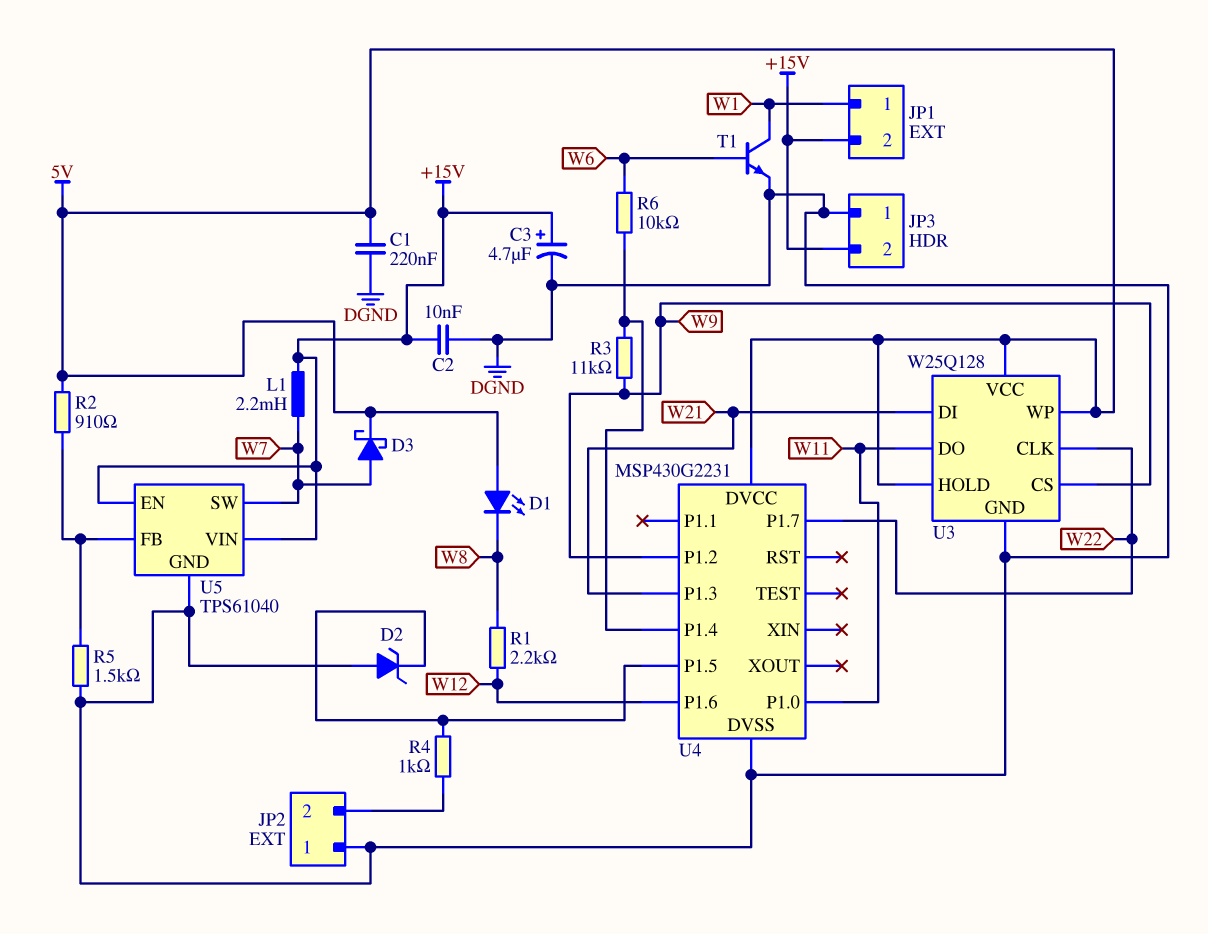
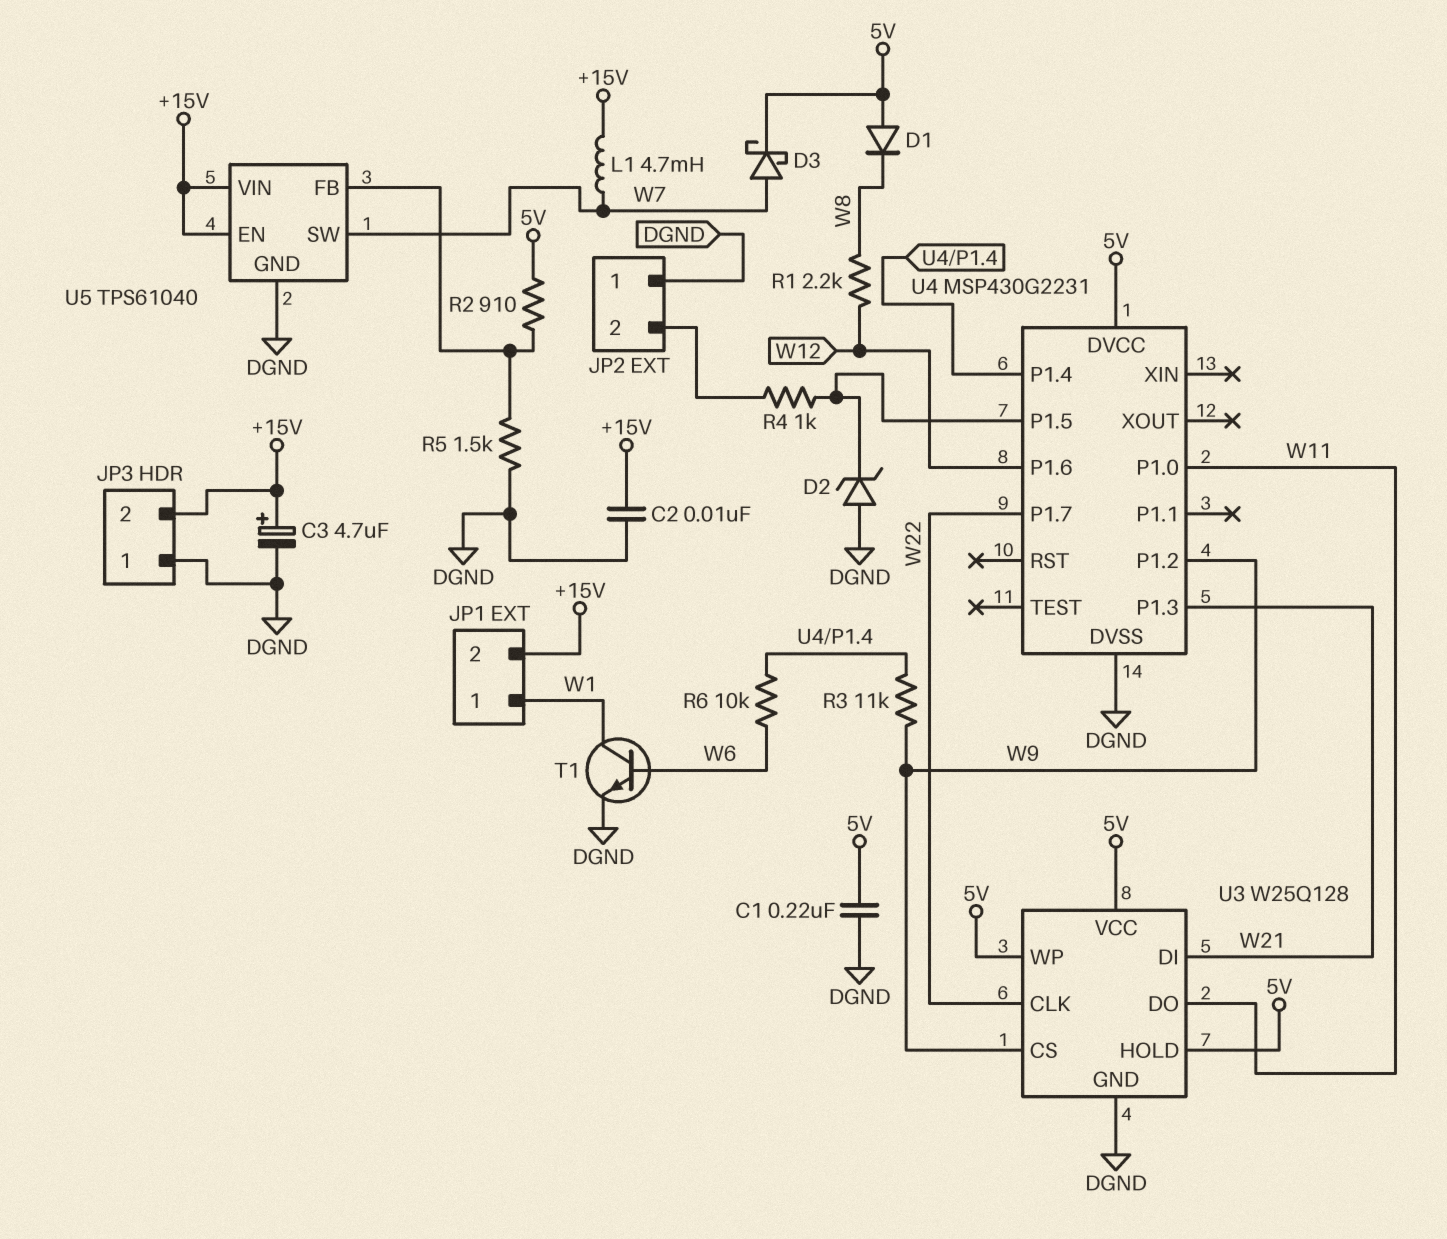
D1: LED (A 5V, K W8) -> diode (A 5V, K W8)
L1: 2.2mH (+15V, W7) -> 4.7mH (+15V, W7)

